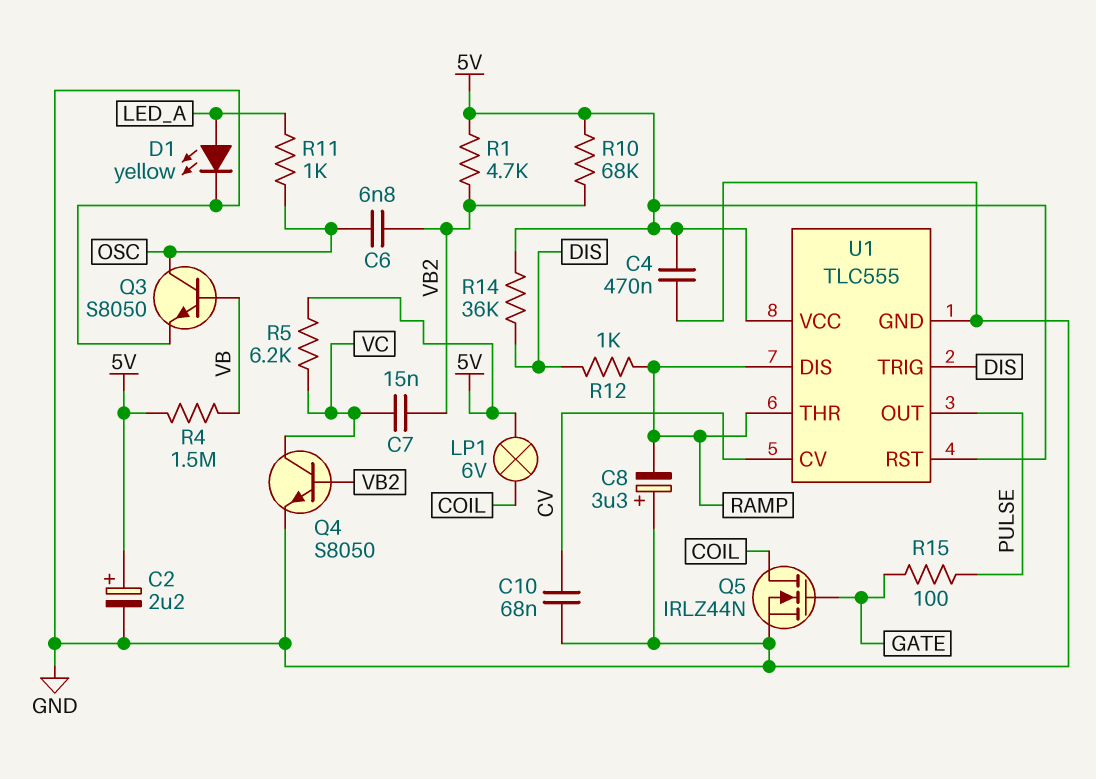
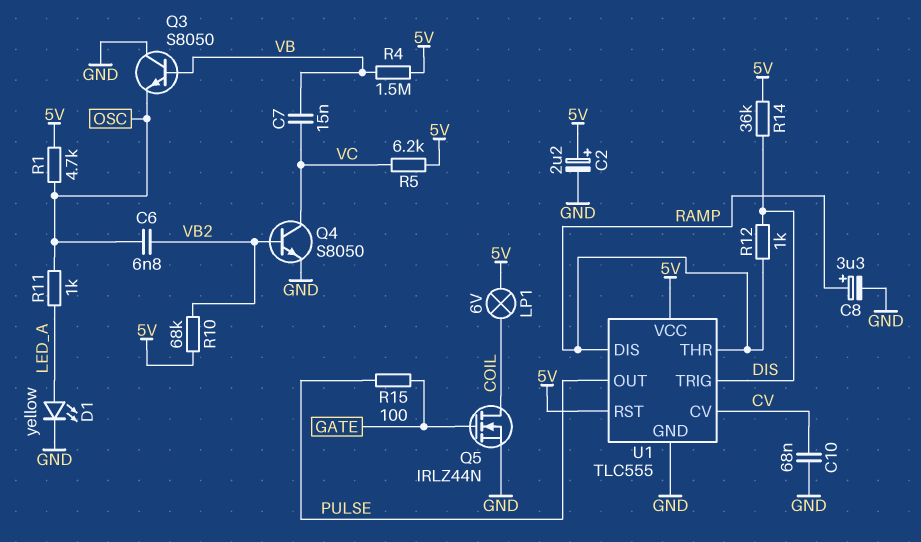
C4: 470nF (5V, GND) -> none
C7: 15nF (VB2, VC) -> 15nF (VB, VC)
C8: 3.3uF (plus GND, minus RAMP) -> 3.3uF (plus RAMP, minus GND)
Q3: NPN S8050 (B VB, C OSC, E GND) -> NPN S8050 (B VB, C GND, E OSC)
R1: 4.7k (5V, VB2) -> 4.7k (5V, OSC)

